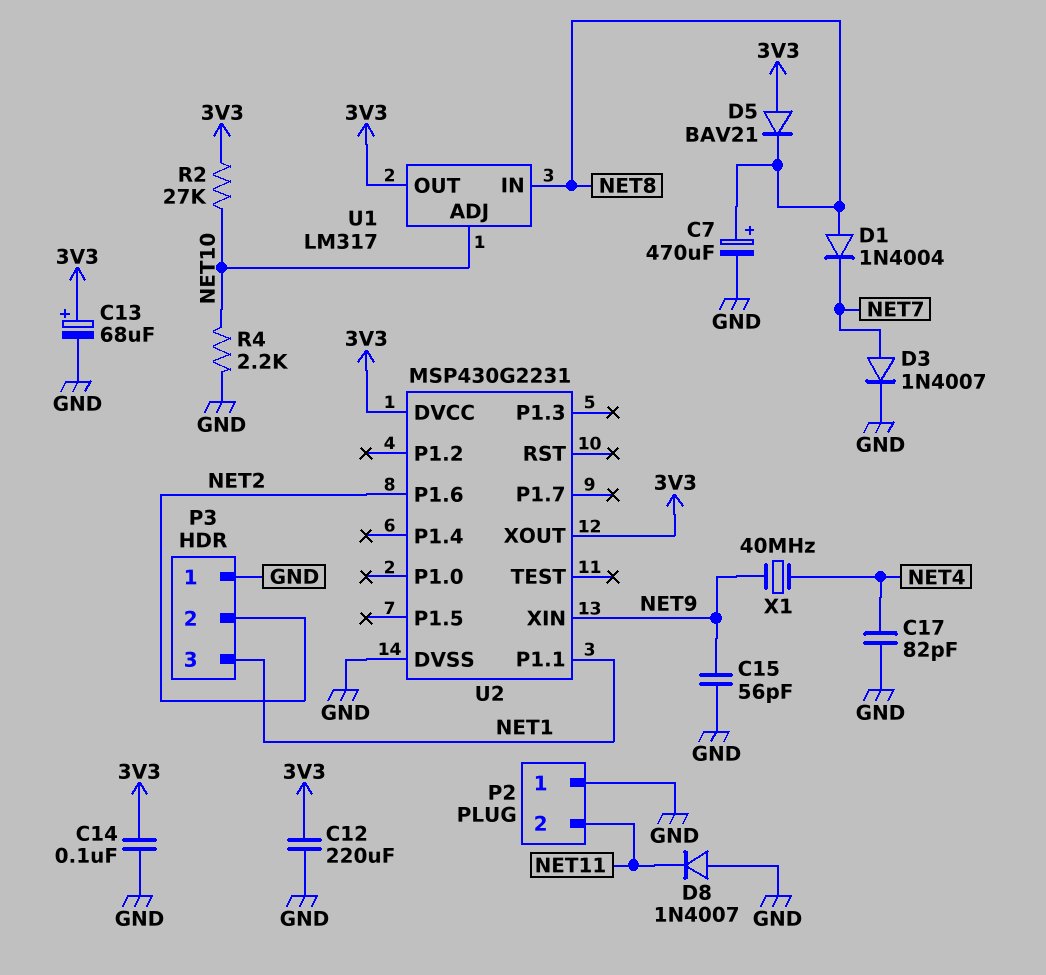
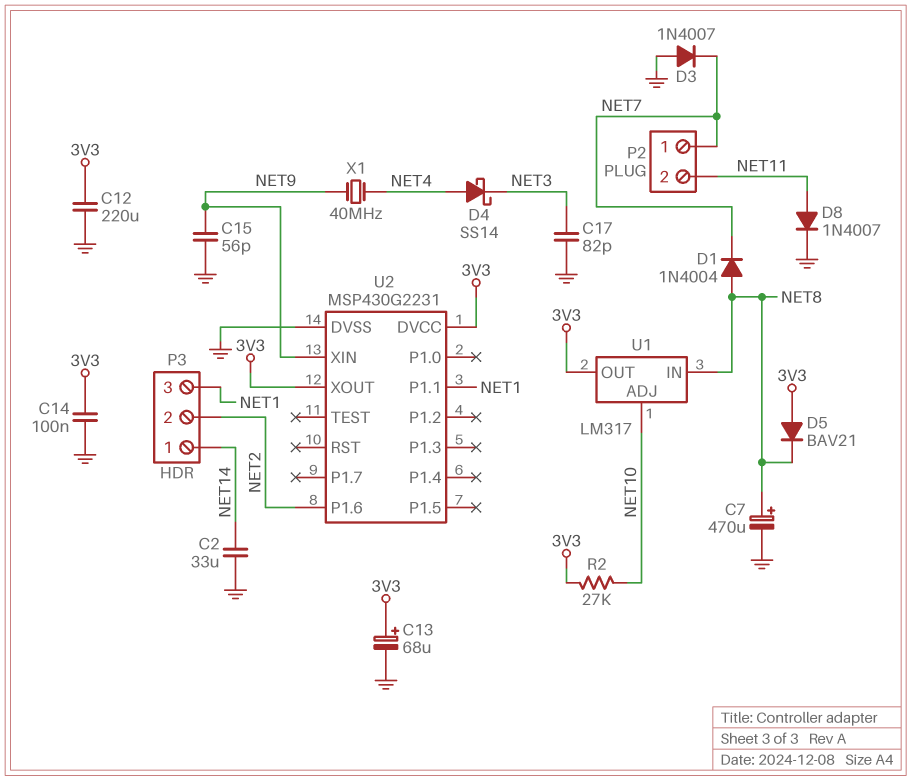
C2: none -> 33uF (GND, NET14)
C17: 82pF (GND, NET4) -> 82pF (GND, NET3)
D3: diode 1N4007 (A NET7, K GND) -> diode 1N4007 (A GND, K NET7)
D4: none -> schottky SS14 (A NET4, K NET3)
D8: diode 1N4007 (A GND, K NET11) -> diode 1N4007 (A NET11, K GND)
P2 pin 1: GND -> NET7
P3 pin 1: GND -> NET14
R4: 2.2k (GND, NET10) -> none

